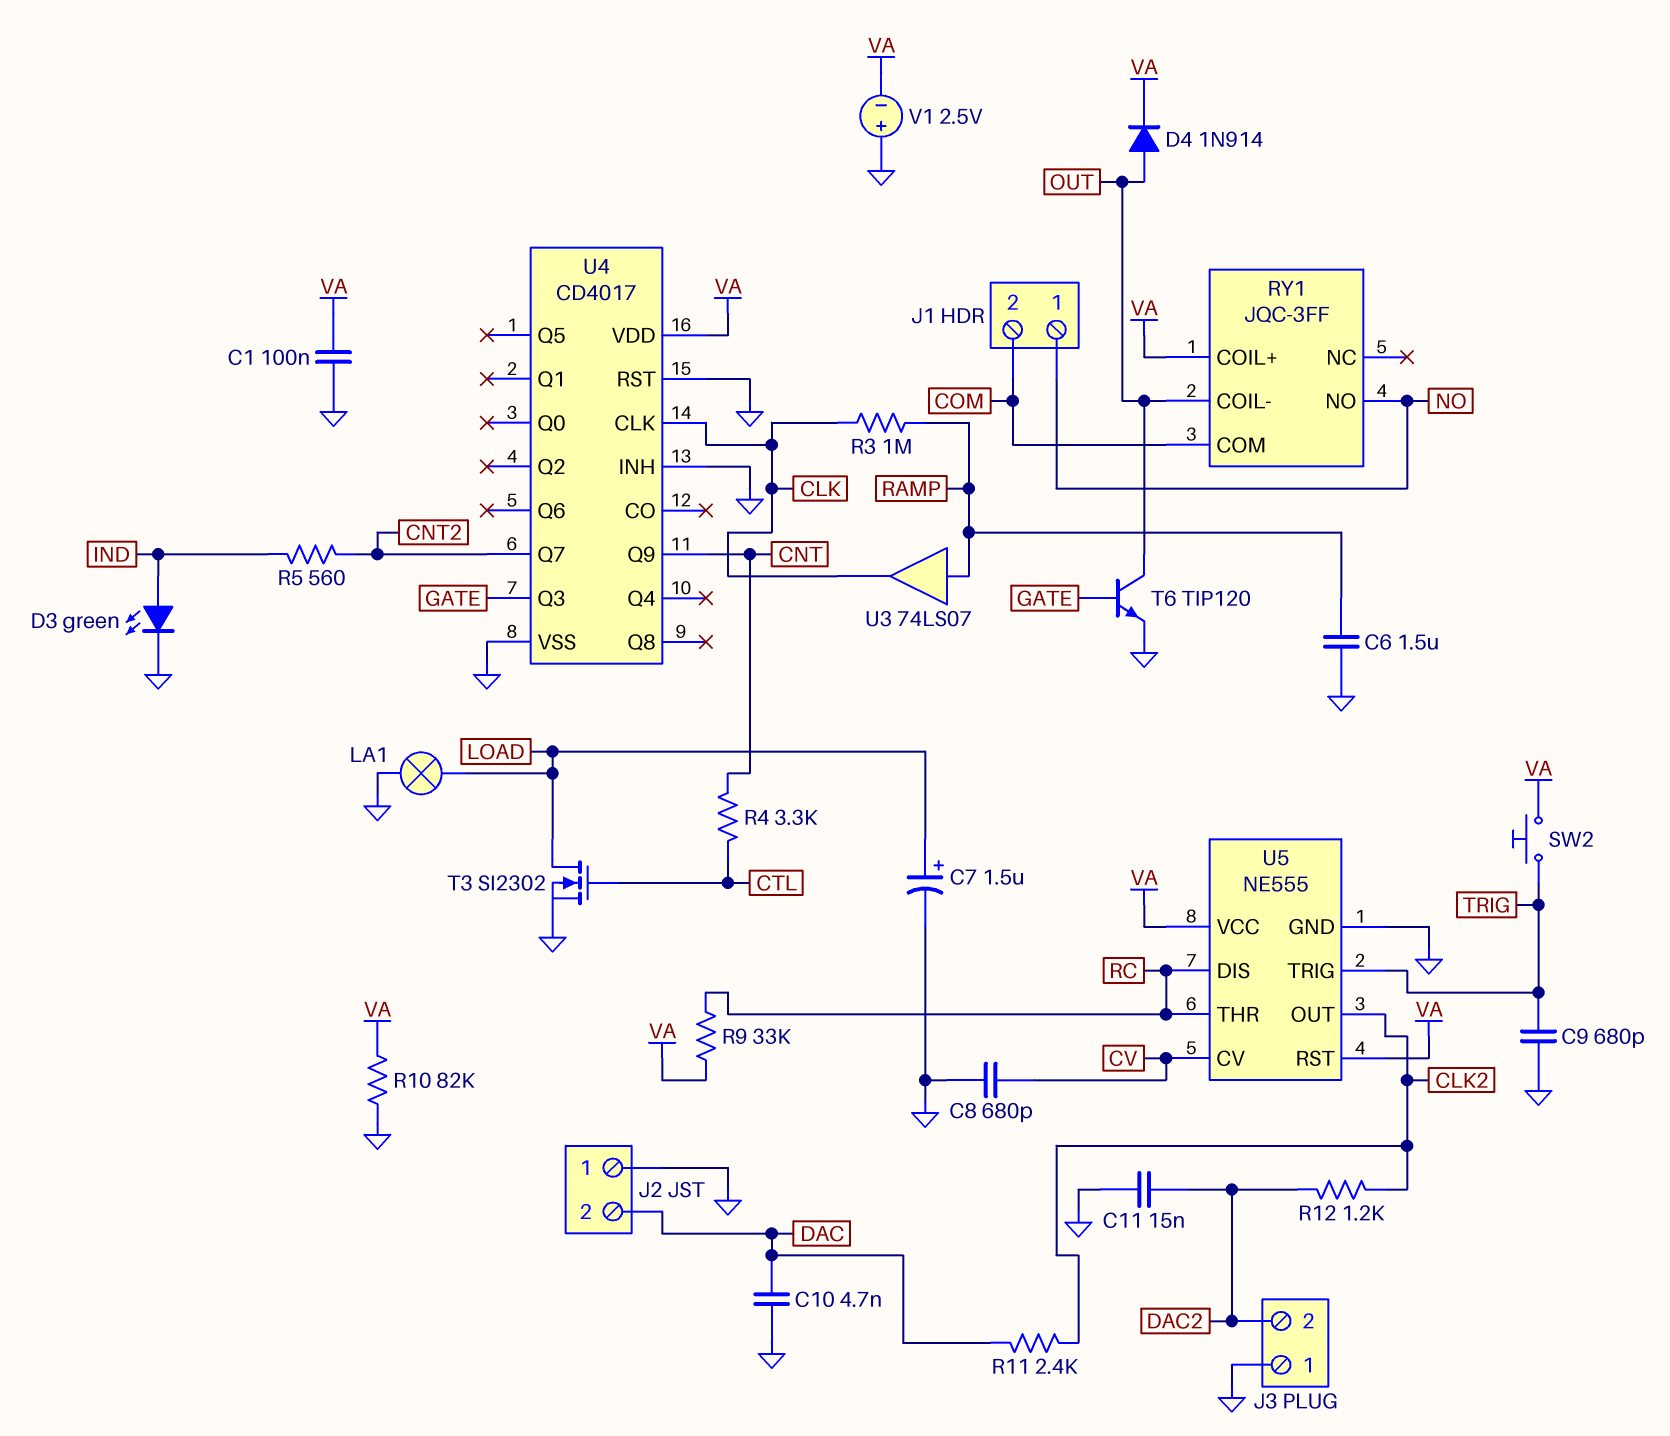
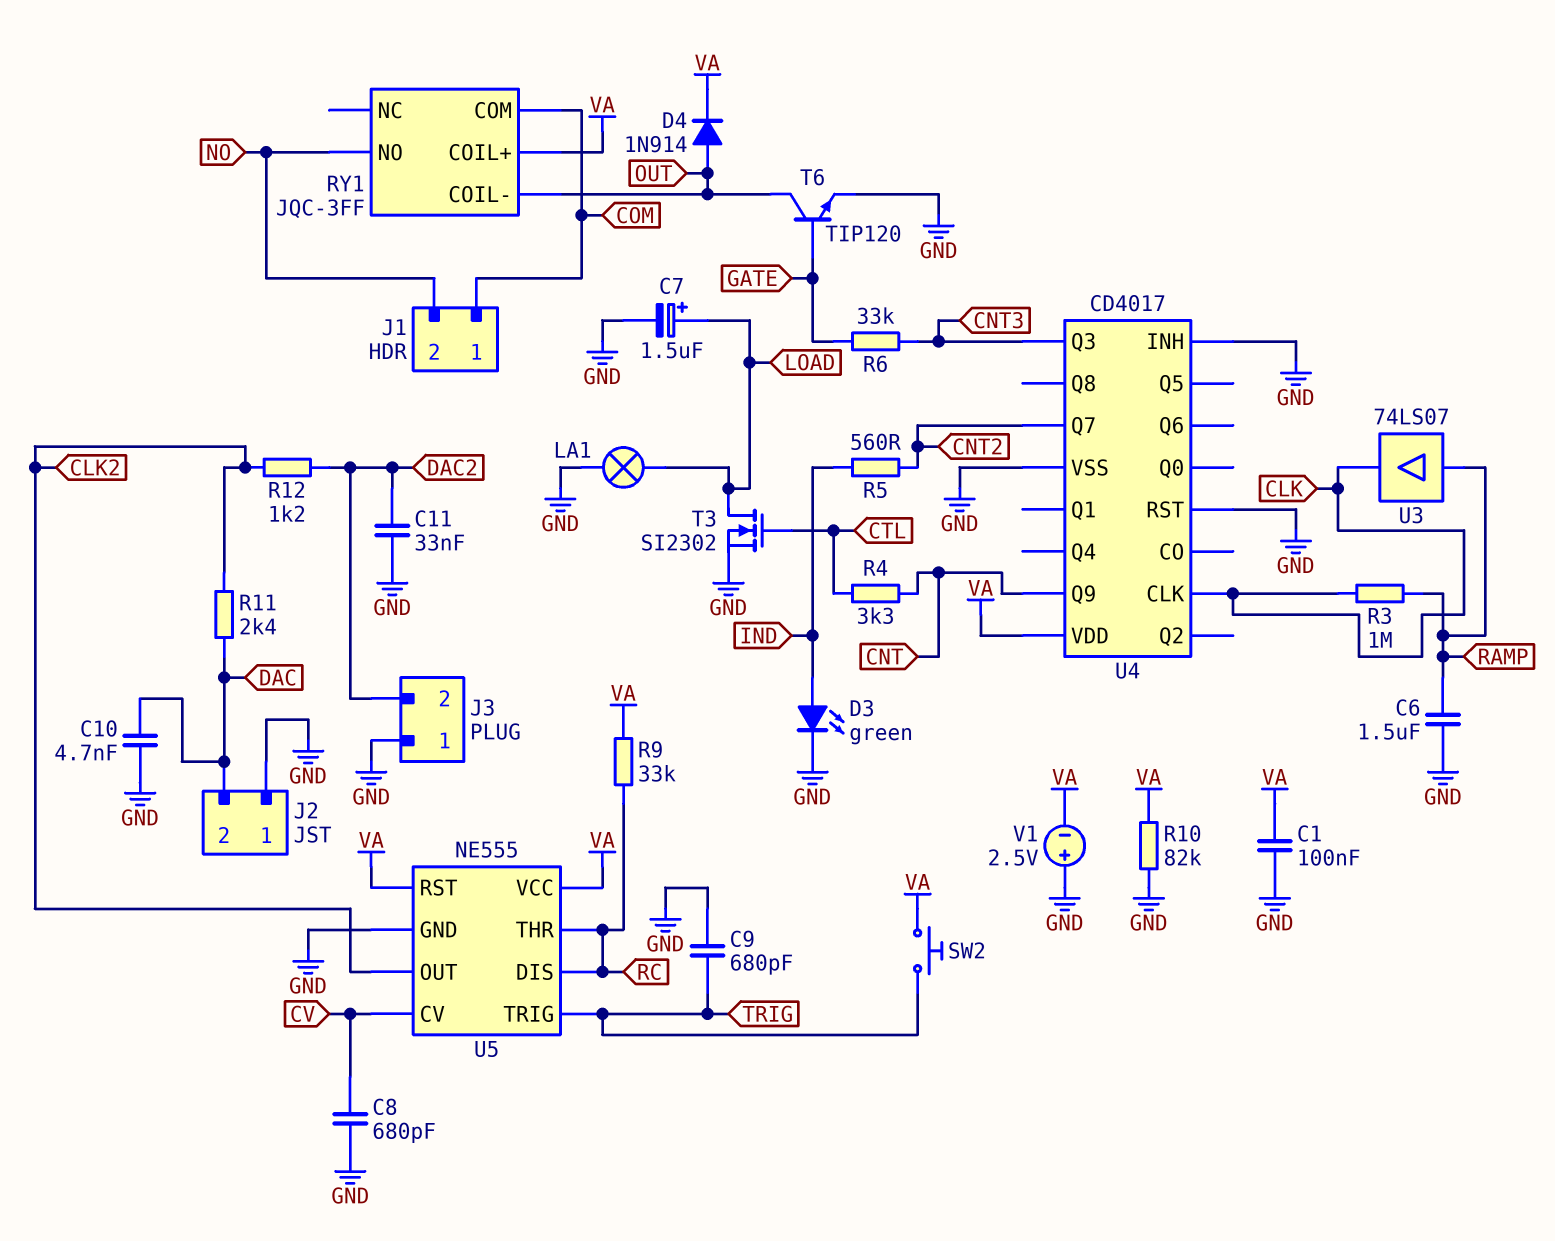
C11: 15nF (DAC2, GND) -> 33nF (DAC2, GND)
J1 pin 1: NO -> COM
J1 pin 2: COM -> NO
R6: none -> 33k (CNT3, GATE)
U4 pin Q3: GATE -> CNT3

